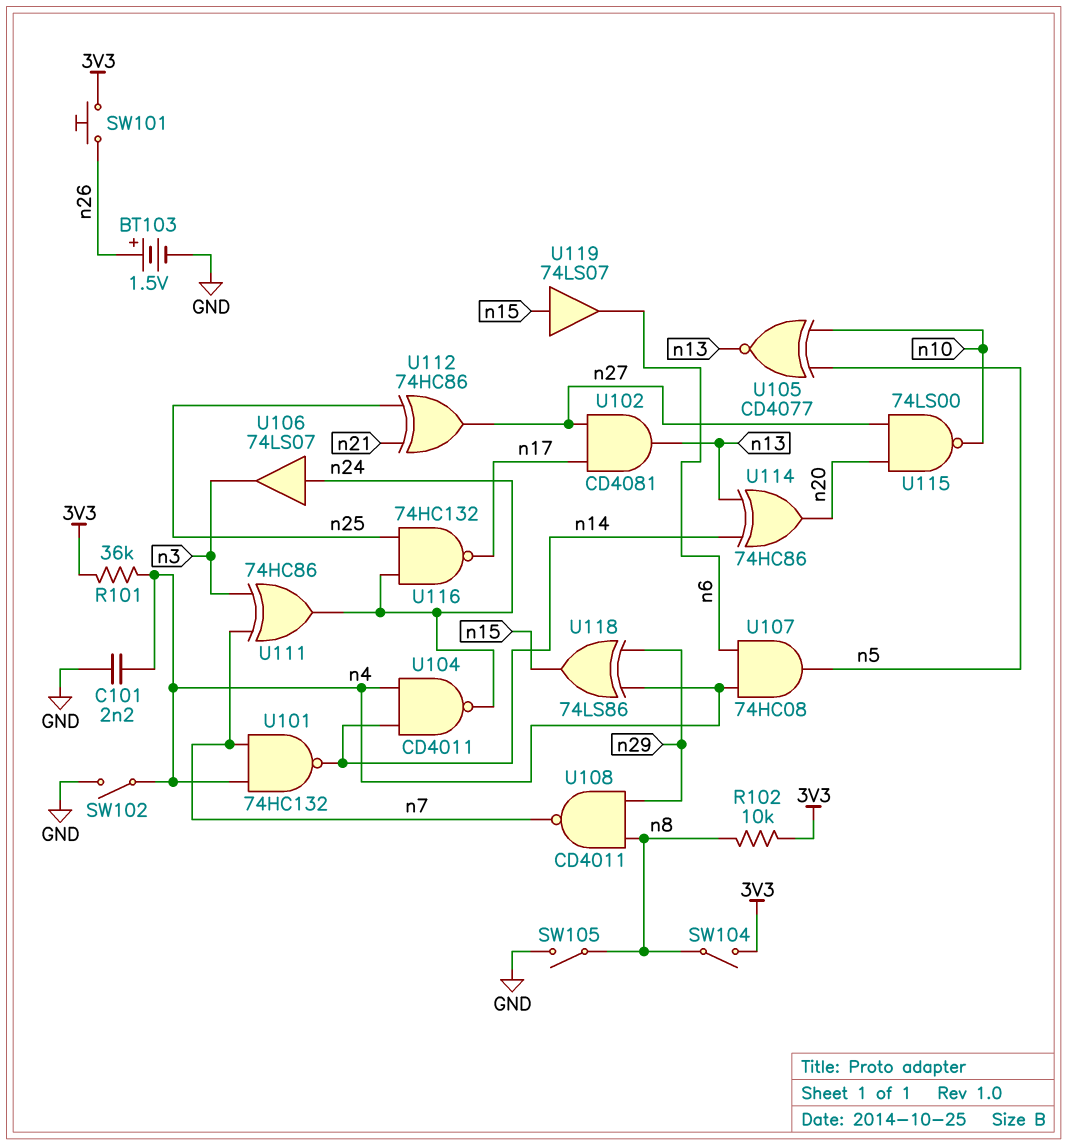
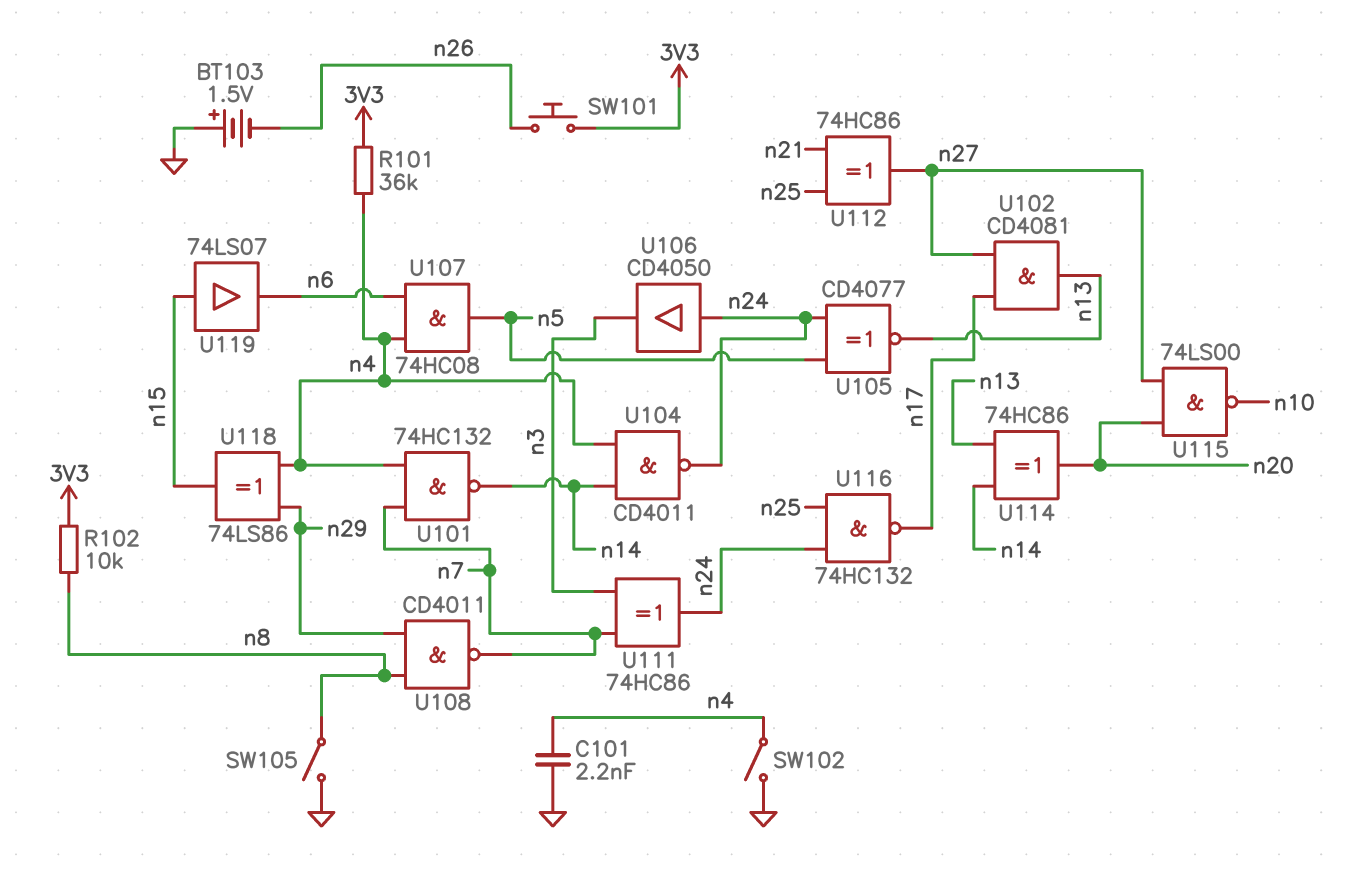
BT103: 1.5V (plus n26, minus GND) -> 1.5V (plus GND, minus n26)
SW104: switch (3V3, n8) -> none
U105: XNOR CD4077 (in n5, in n10, out n13) -> XNOR CD4077 (in n5, in n24, out n13)
U106: buffer 74LS07 (in n24, out n3) -> buffer CD4050 (in n24, out n3)

